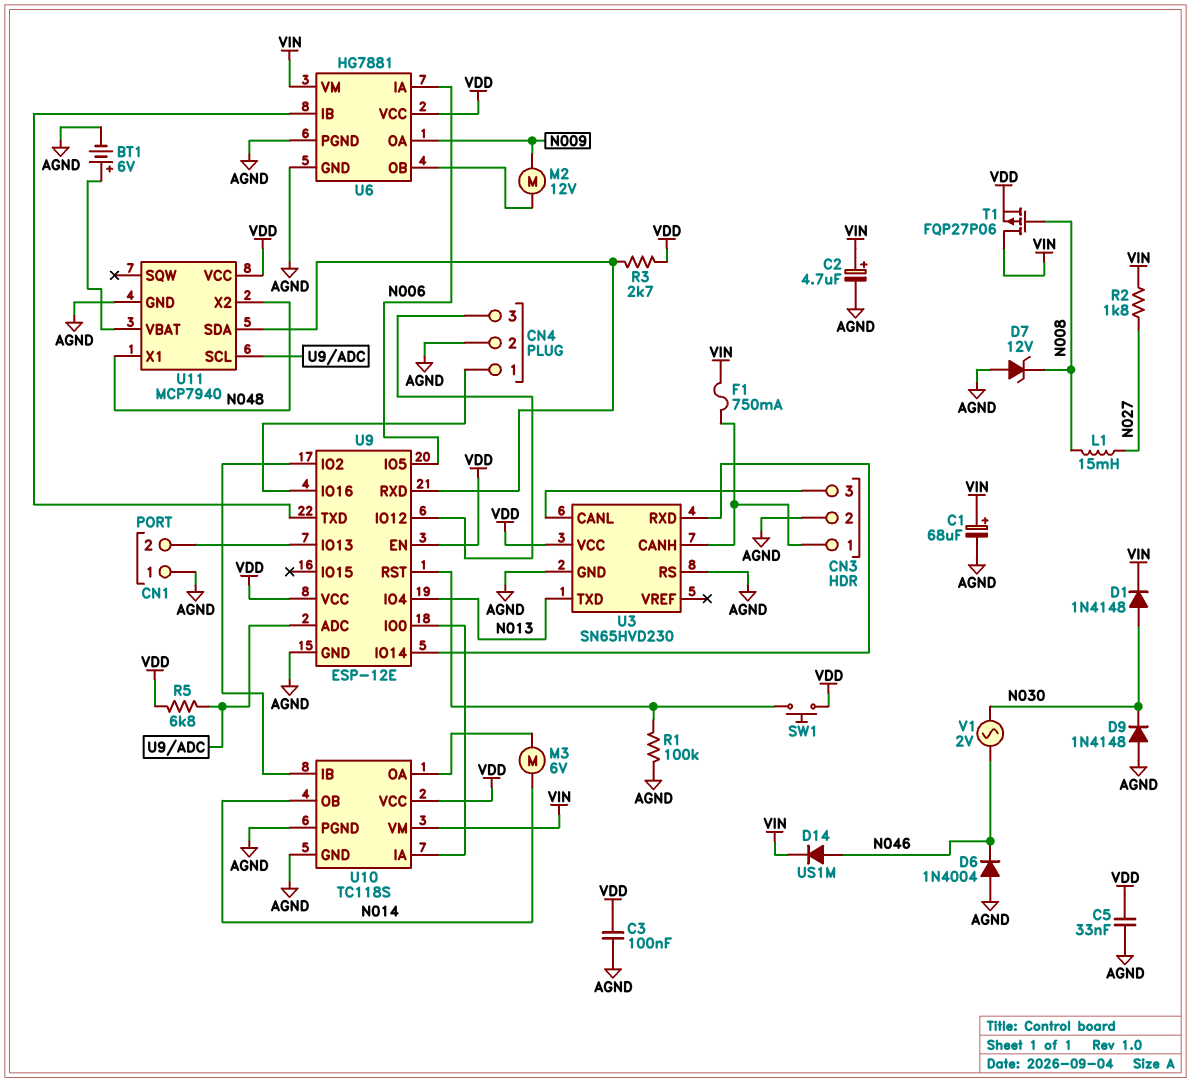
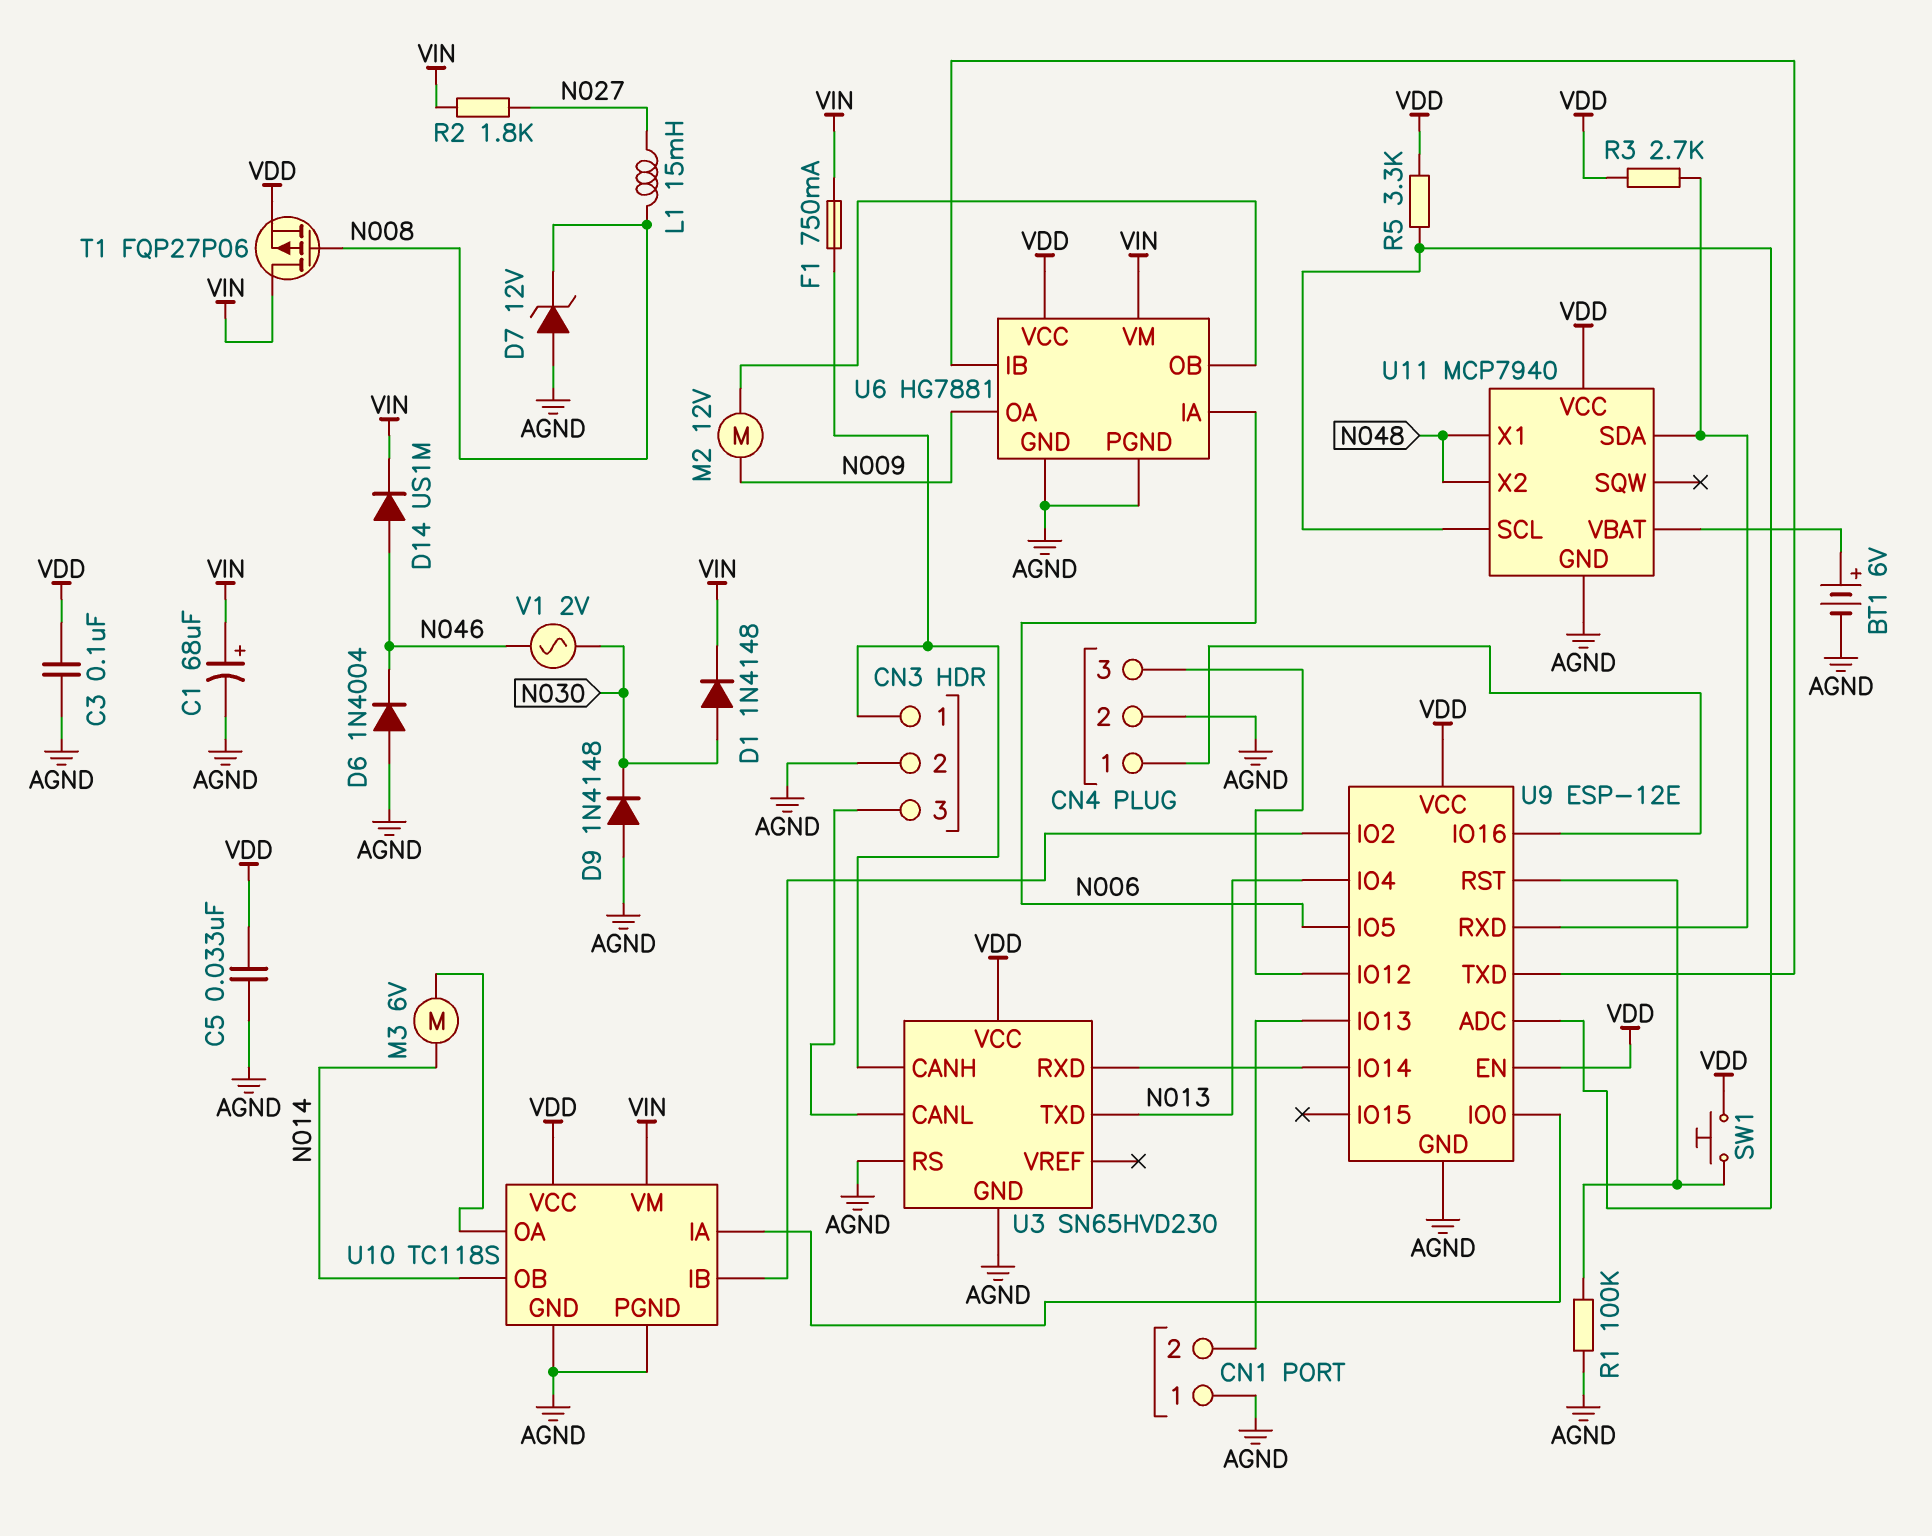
C2: 4.7uF (plus VIN, minus AGND) -> none
R5: 6.8k (U9/ADC, VDD) -> 3.3k (U9/ADC, VDD)

